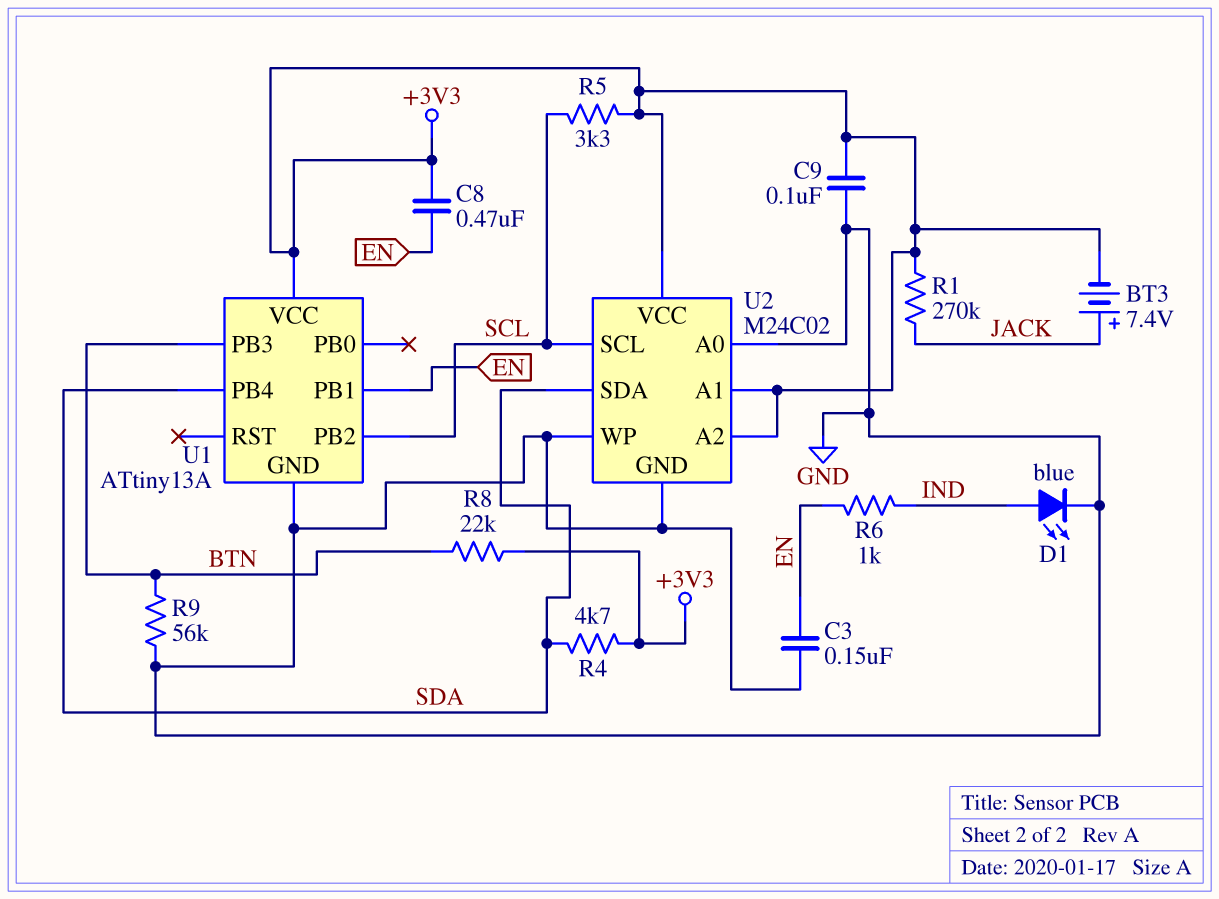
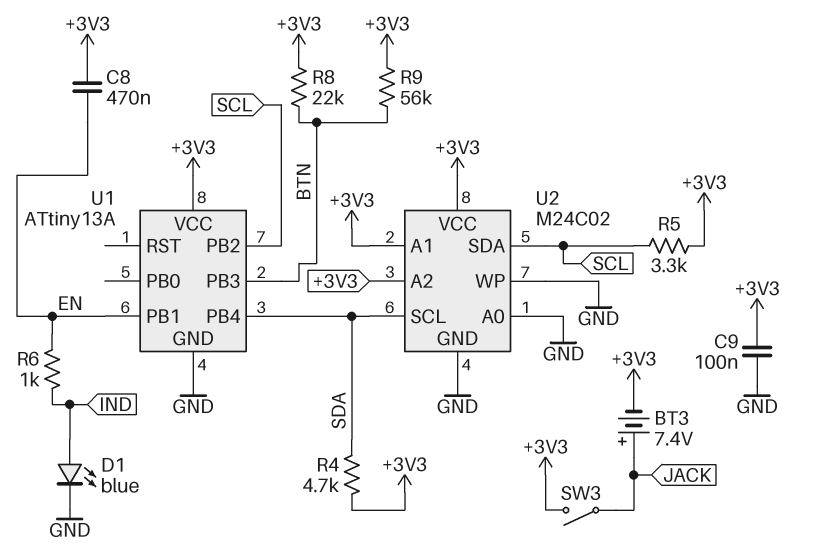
C3: 150nF (EN, GND) -> none
R1: 270k (+3V3, JACK) -> none
R9: 56k (BTN, GND) -> 56k (+3V3, BTN)
SW3: none -> switch (+3V3, JACK)
U2 pin SCL: SCL -> SDA
U2 pin SDA: SDA -> SCL

